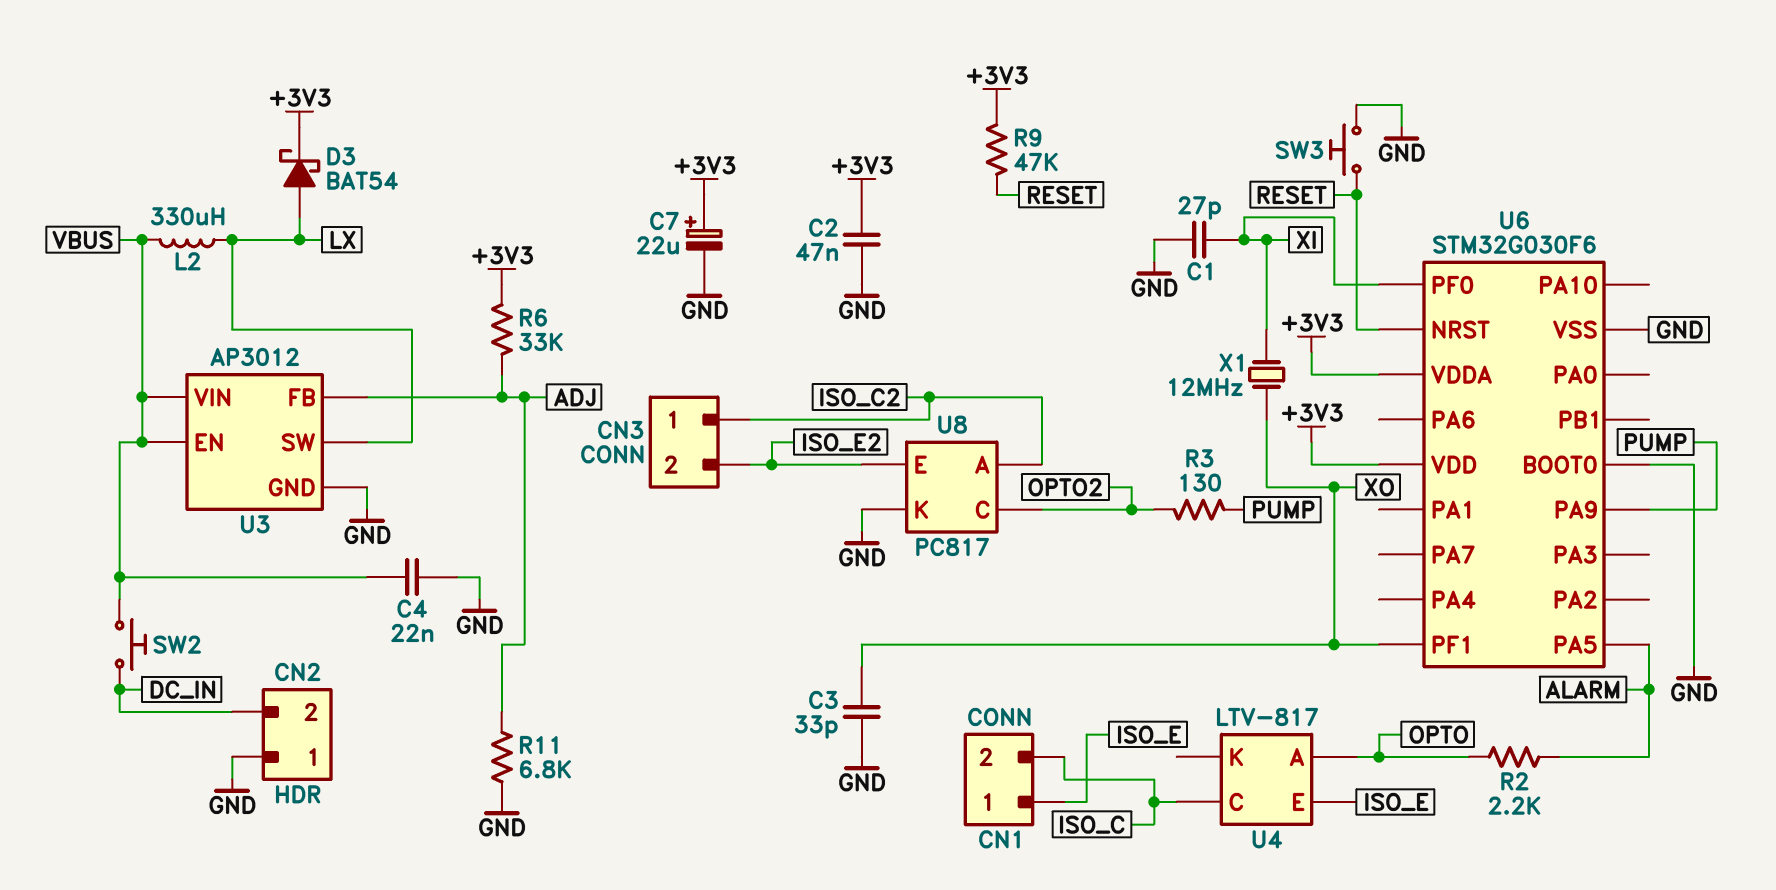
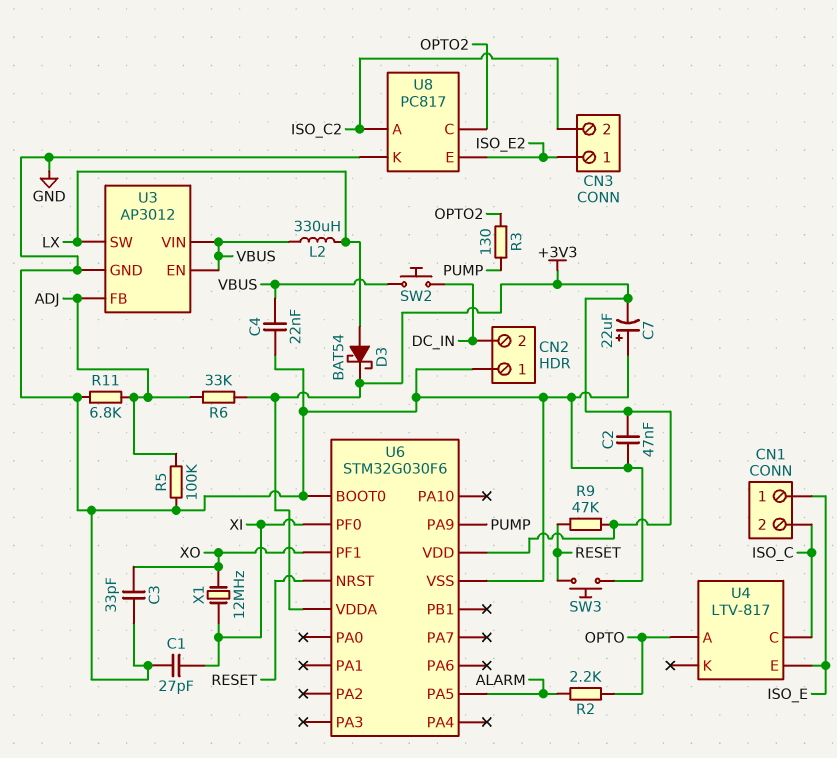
C7: 22uF (plus +3V3, minus GND) -> 22uF (plus GND, minus +3V3)
CN3 pin 1: ISO_C2 -> ISO_E2
CN3 pin 2: ISO_E2 -> ISO_C2
R5: none -> 100k (ADJ, GND)

